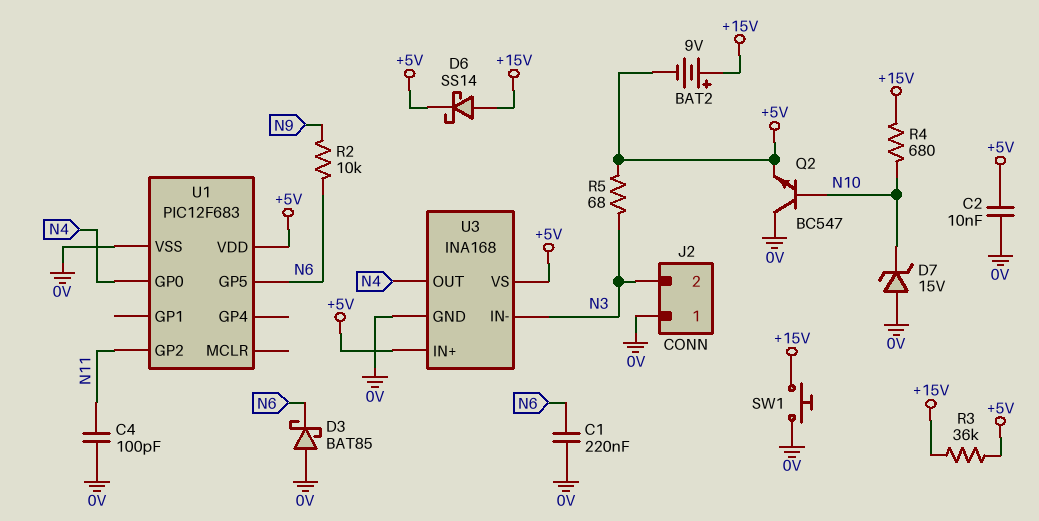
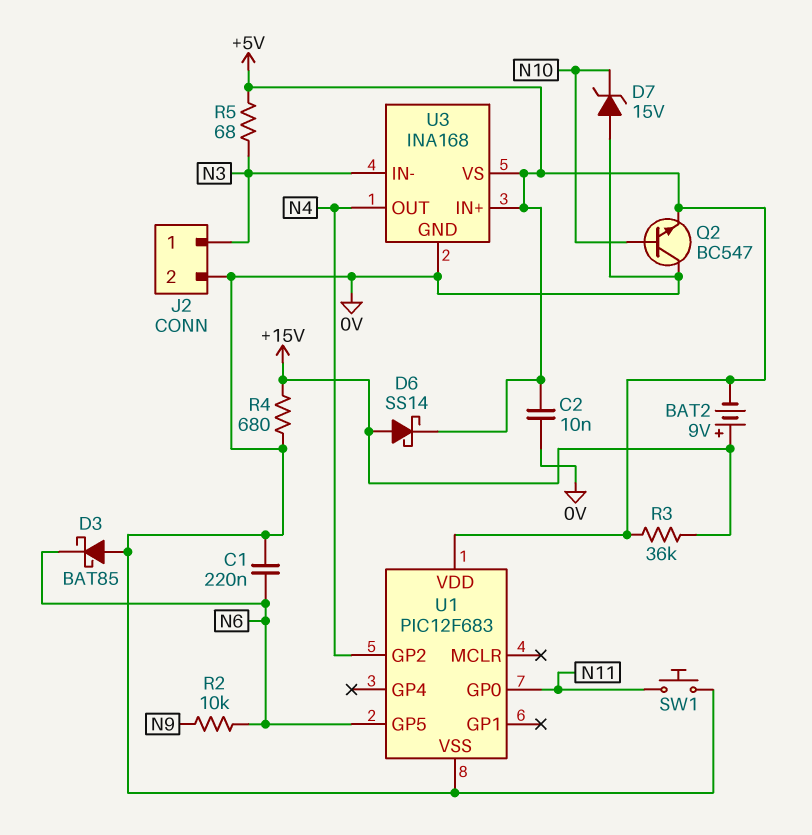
C4: 100pF (0V, N11) -> none
J2 pin 1: 0V -> N3
J2 pin 2: N3 -> 0V
R4: 680 (+15V, N10) -> 680 (+15V, 0V)
SW1: button (+15V, 0V) -> button (0V, N11)
U1 pin GP0: N4 -> N11
U1 pin GP2: N11 -> N4

